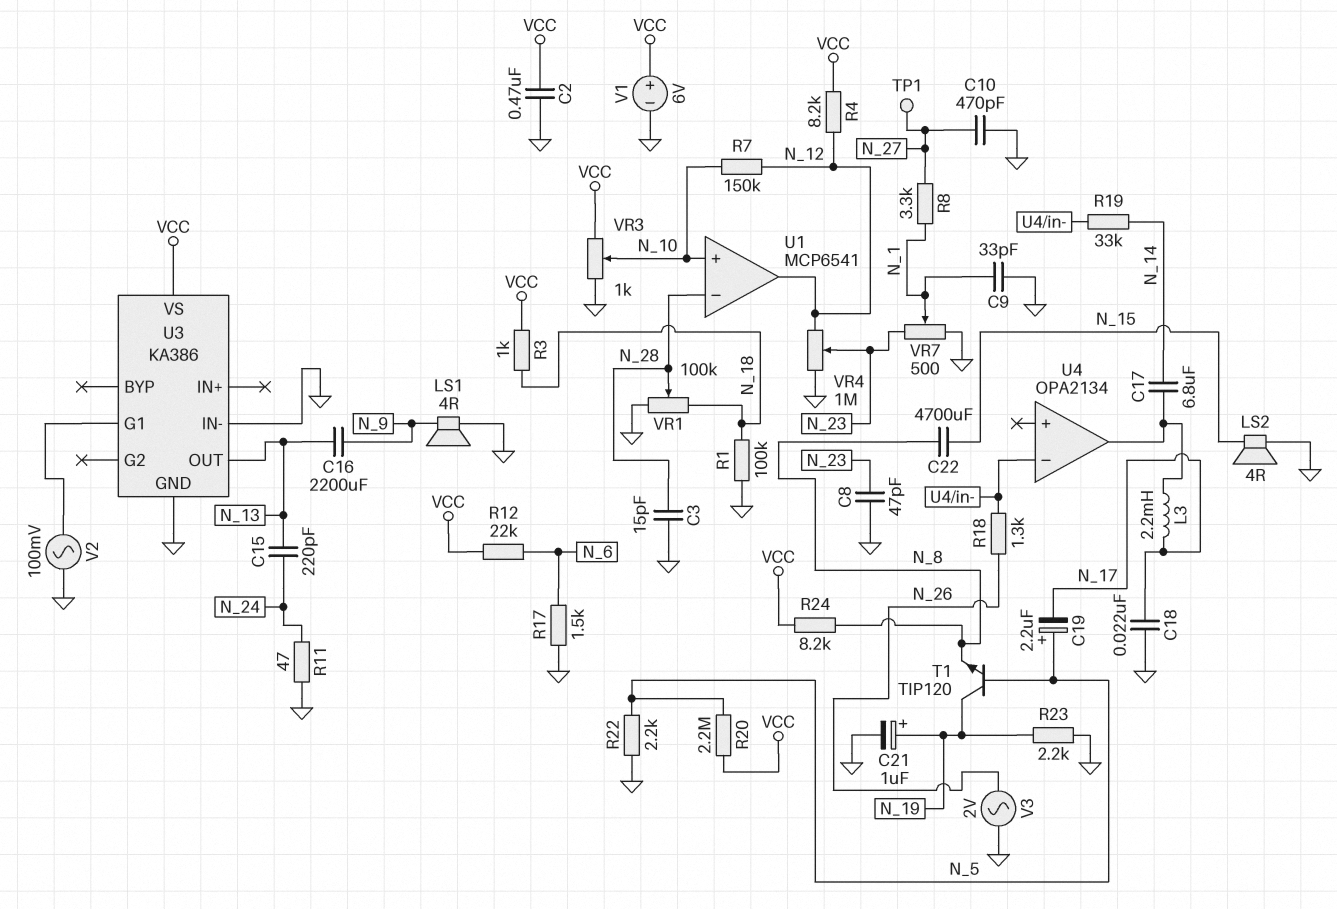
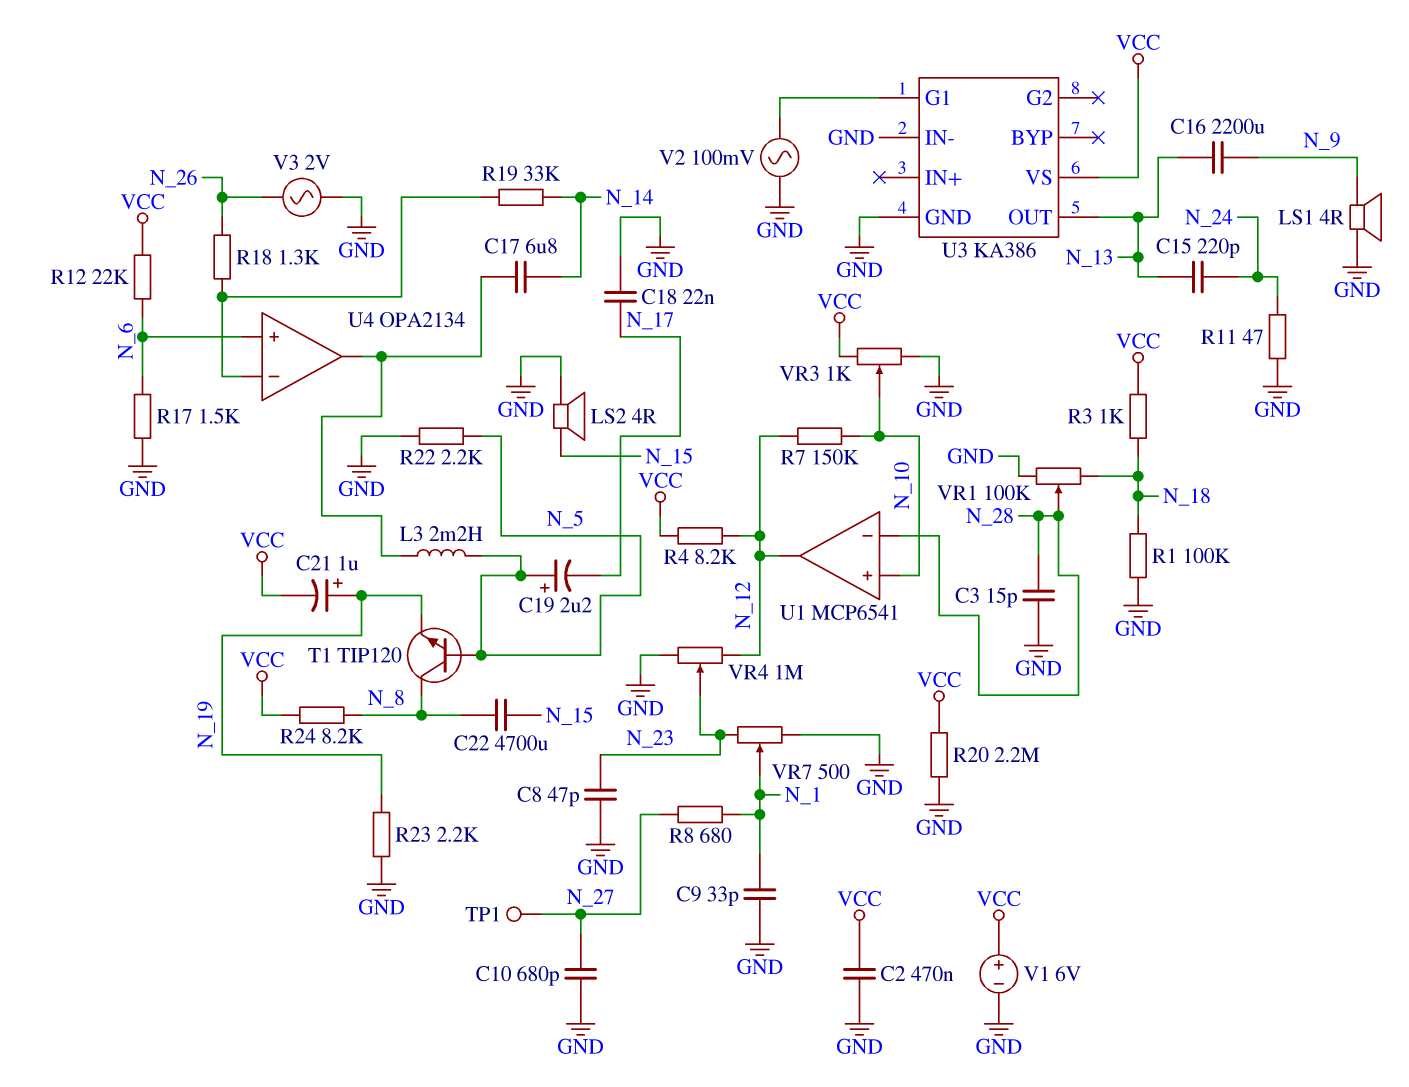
C10: 470pF (GND, N_27) -> 680pF (GND, N_27)
C21: 1uF (plus N_19, minus GND) -> 1uF (plus N_19, minus VCC)
L3: 2.2mH (N_17, U4/out) -> 2.2mH (N_5, U4/out)
R8: 3.3k (N_1, N_27) -> 680 (N_1, N_27)
R20: 2.2M (N_5, VCC) -> 2.2M (GND, VCC)
T1: NPN TIP120 (B N_5, C N_19, E N_8) -> NPN TIP120 (B N_5, C N_8, E N_19)
U4 pin in+: none -> N_6

